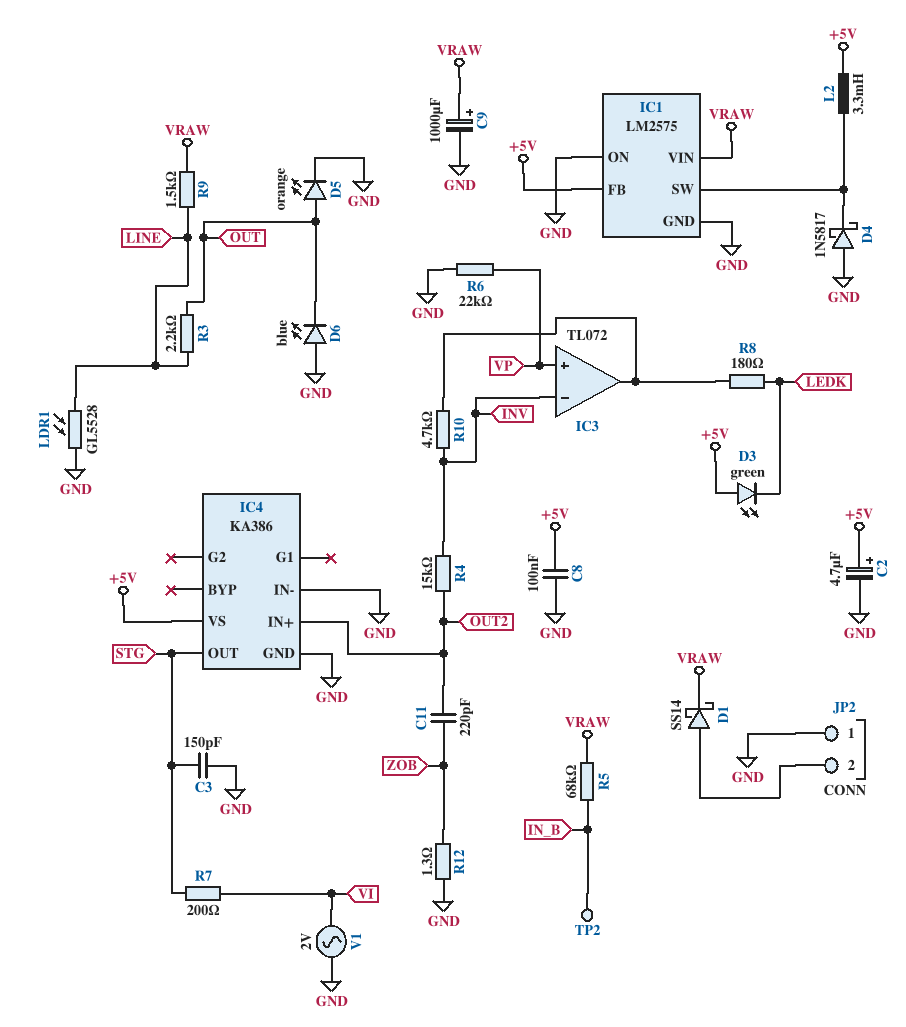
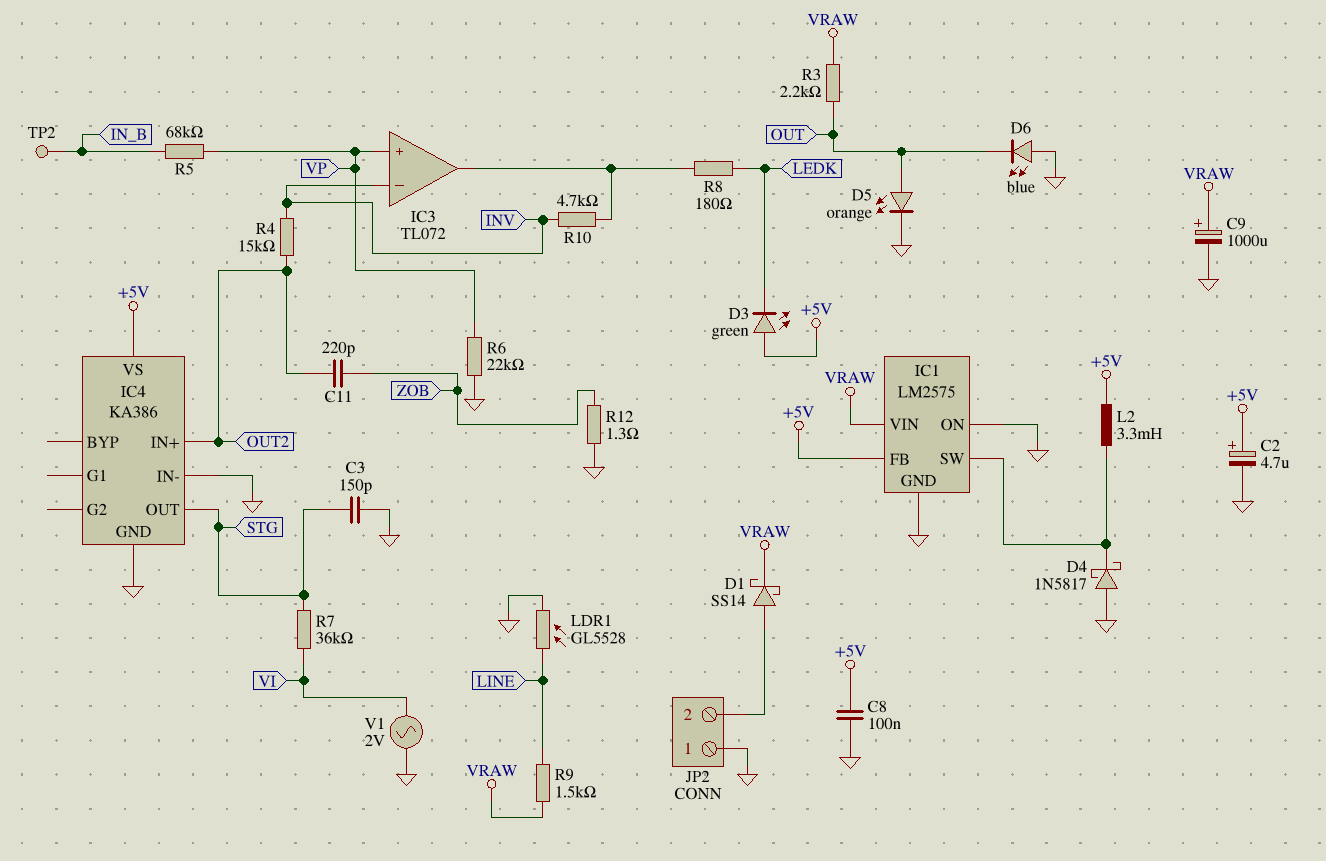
R3: 2.2k (LINE, OUT) -> 2.2k (OUT, VRAW)
R5: 68k (IN_B, VRAW) -> 68k (IN_B, VP)
R7: 200 (STG, VI) -> 36k (STG, VI)

